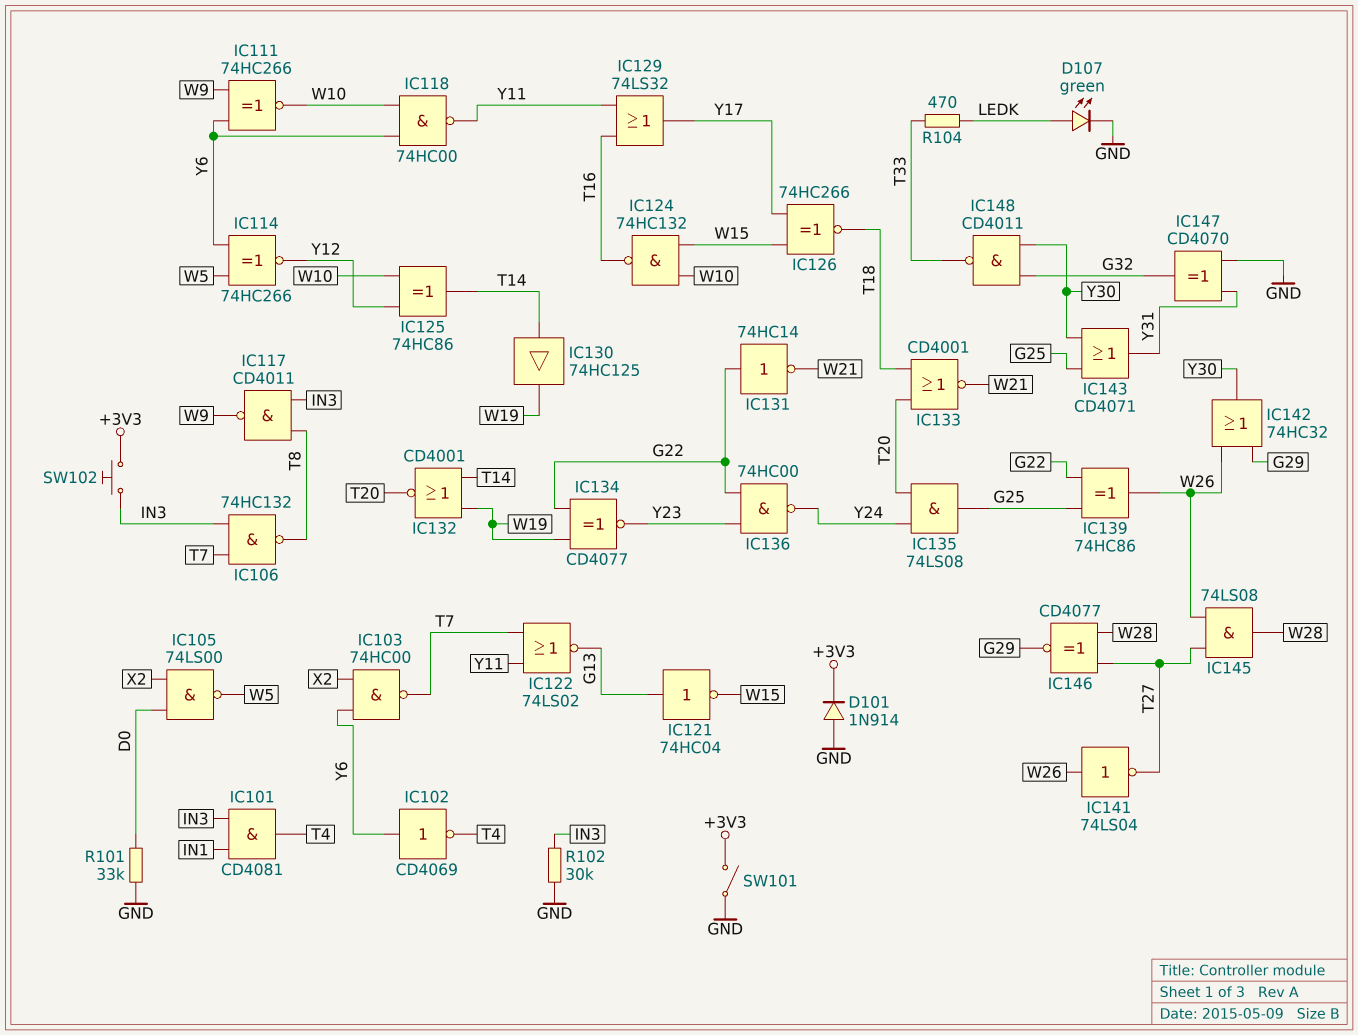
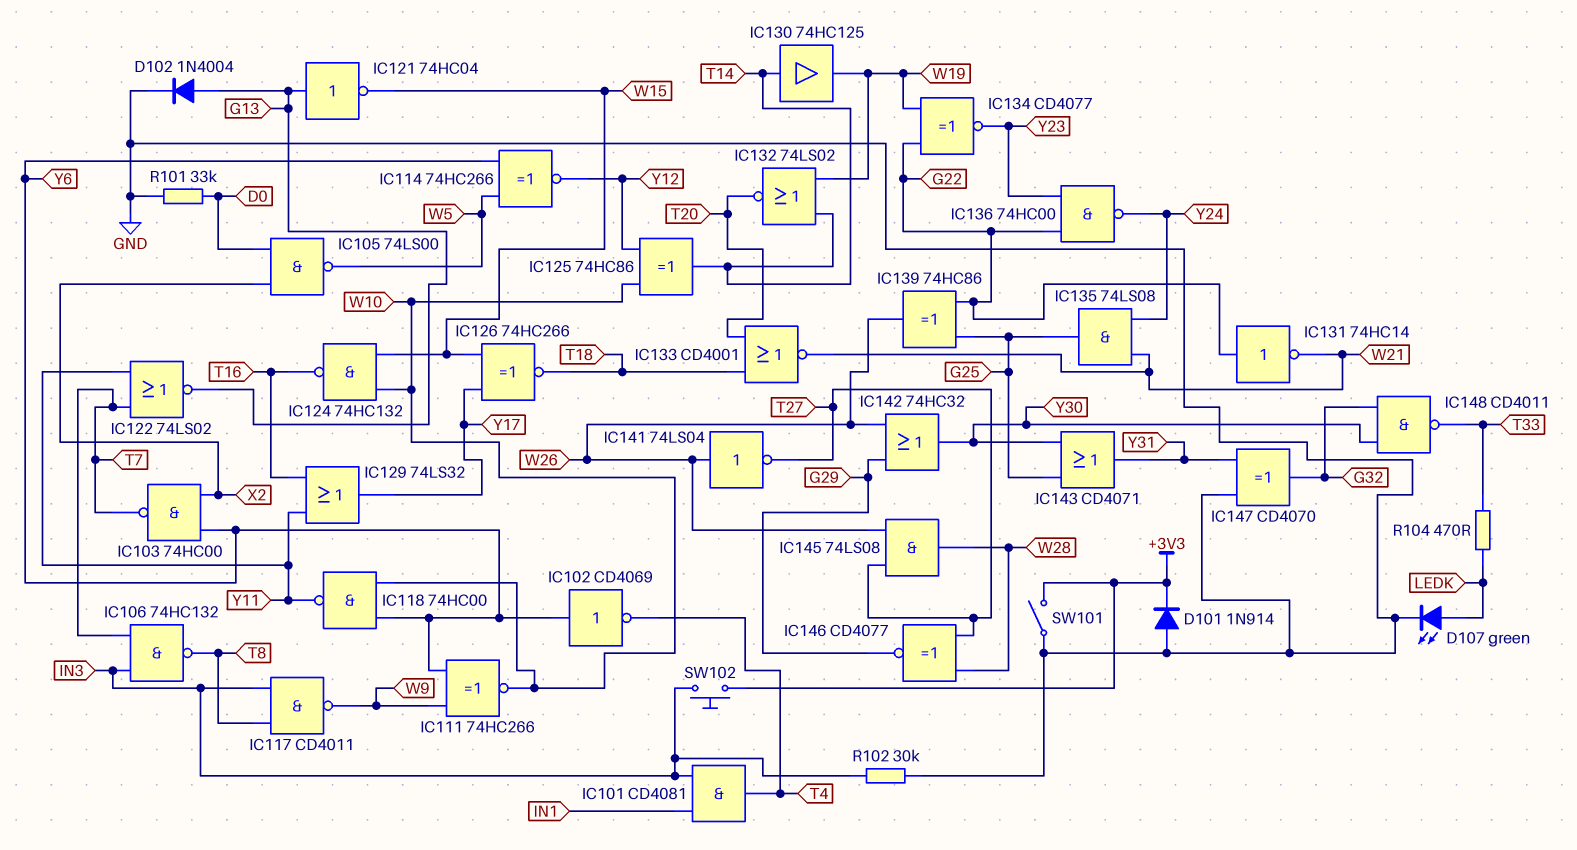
D102: none -> diode 1N4004 (A G13, K GND)
IC132: NOR CD4001 (in T14, in W19, out T20) -> NOR 74LS02 (in T14, in W19, out T20)
IC135: AND 74LS08 (in T20, in Y24, out G25) -> AND 74LS08 (in W21, in Y24, out G25)

